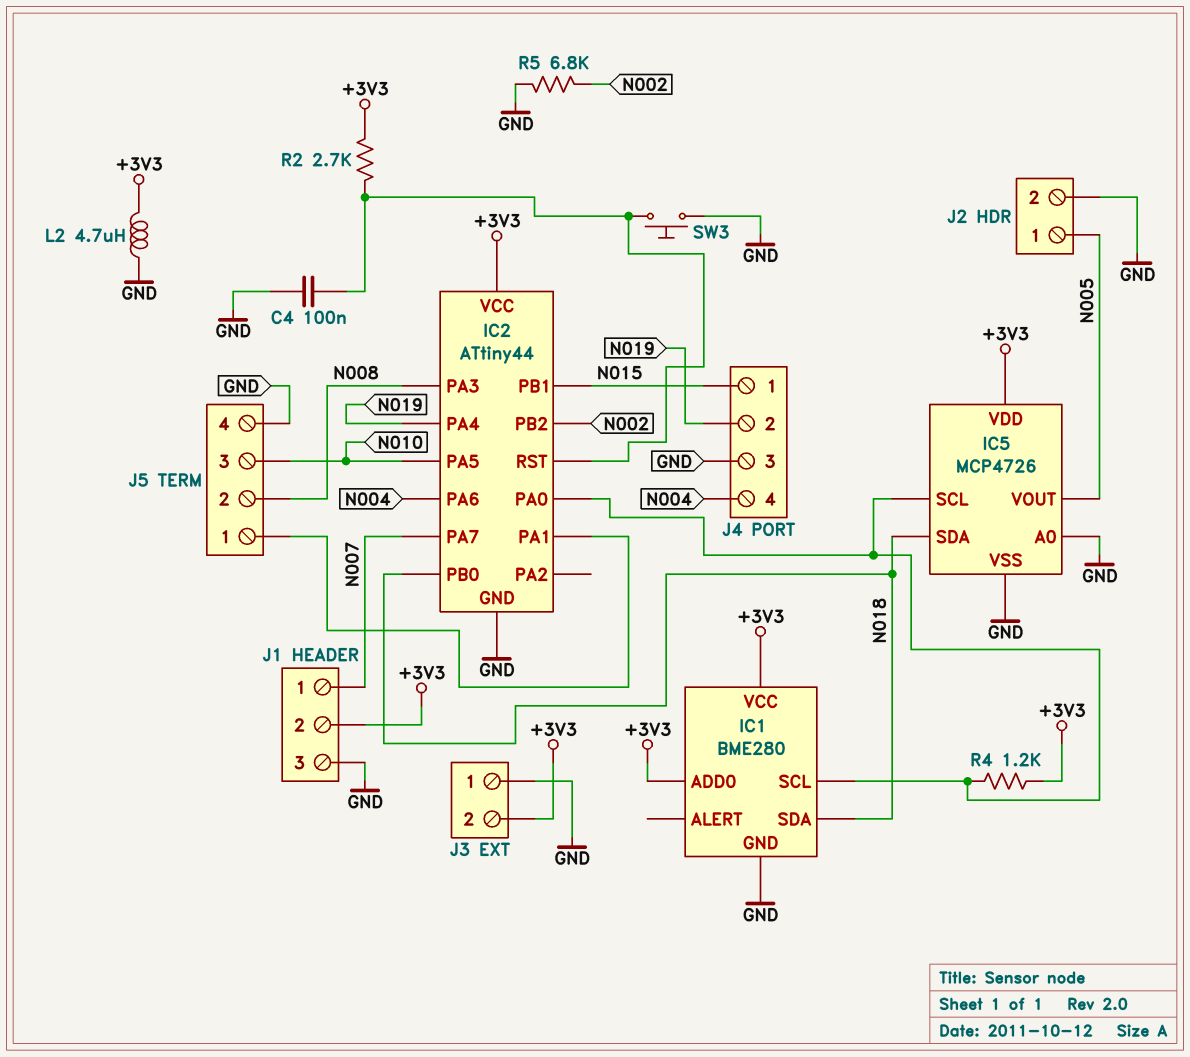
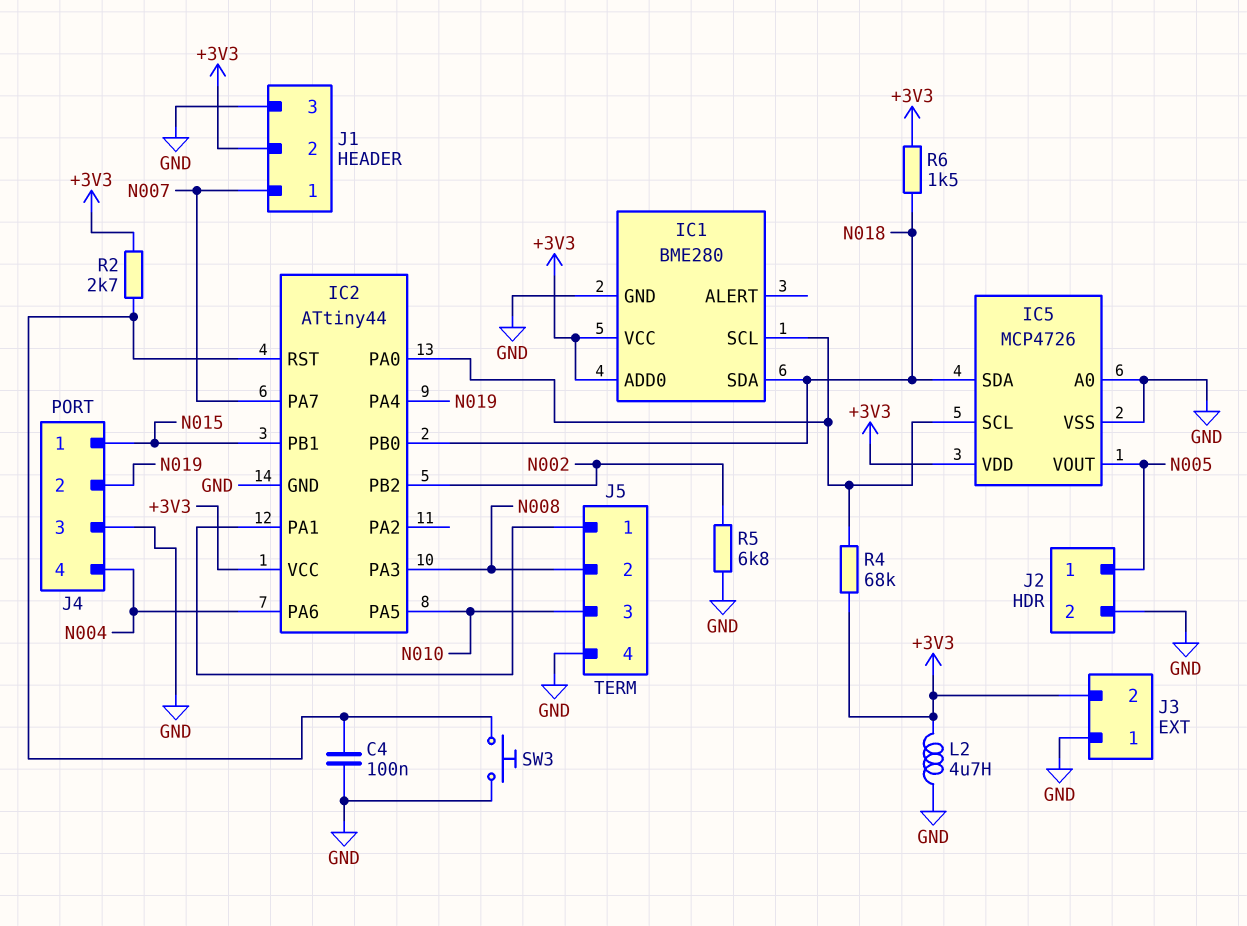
R4: 1.2k (+3V3, IC1/SCL) -> 68k (+3V3, IC1/SCL)
R6: none -> 1.5k (+3V3, N018)

